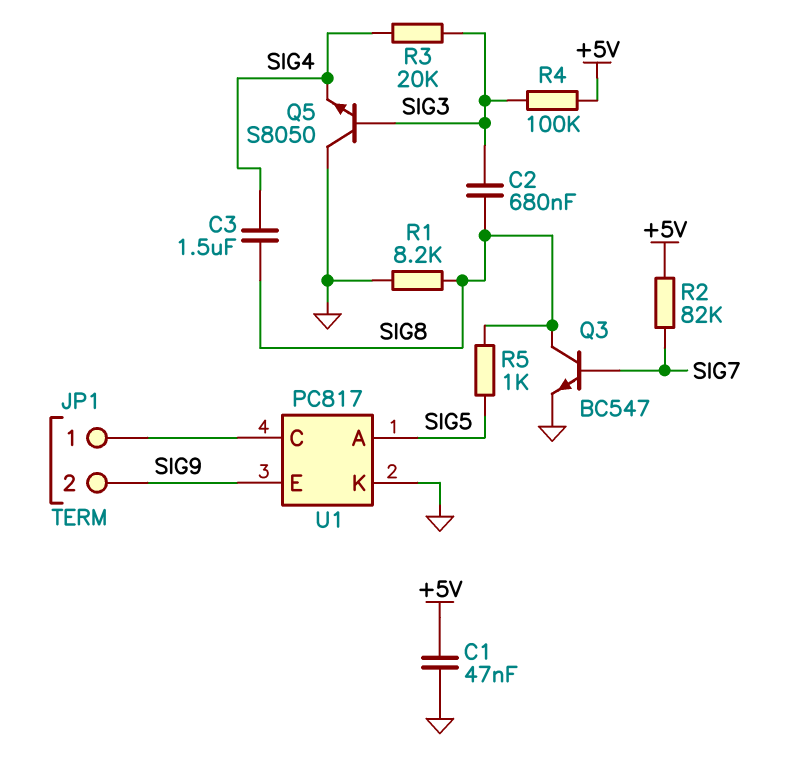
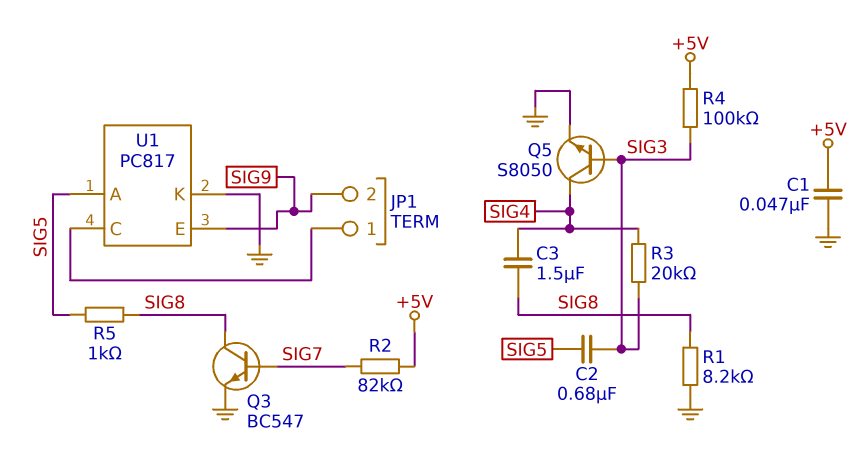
C2: 680nF (SIG3, SIG8) -> 680nF (SIG3, SIG5)
Q5: NPN S8050 (B SIG3, C GND, E SIG4) -> NPN S8050 (B SIG3, C SIG4, E GND)

